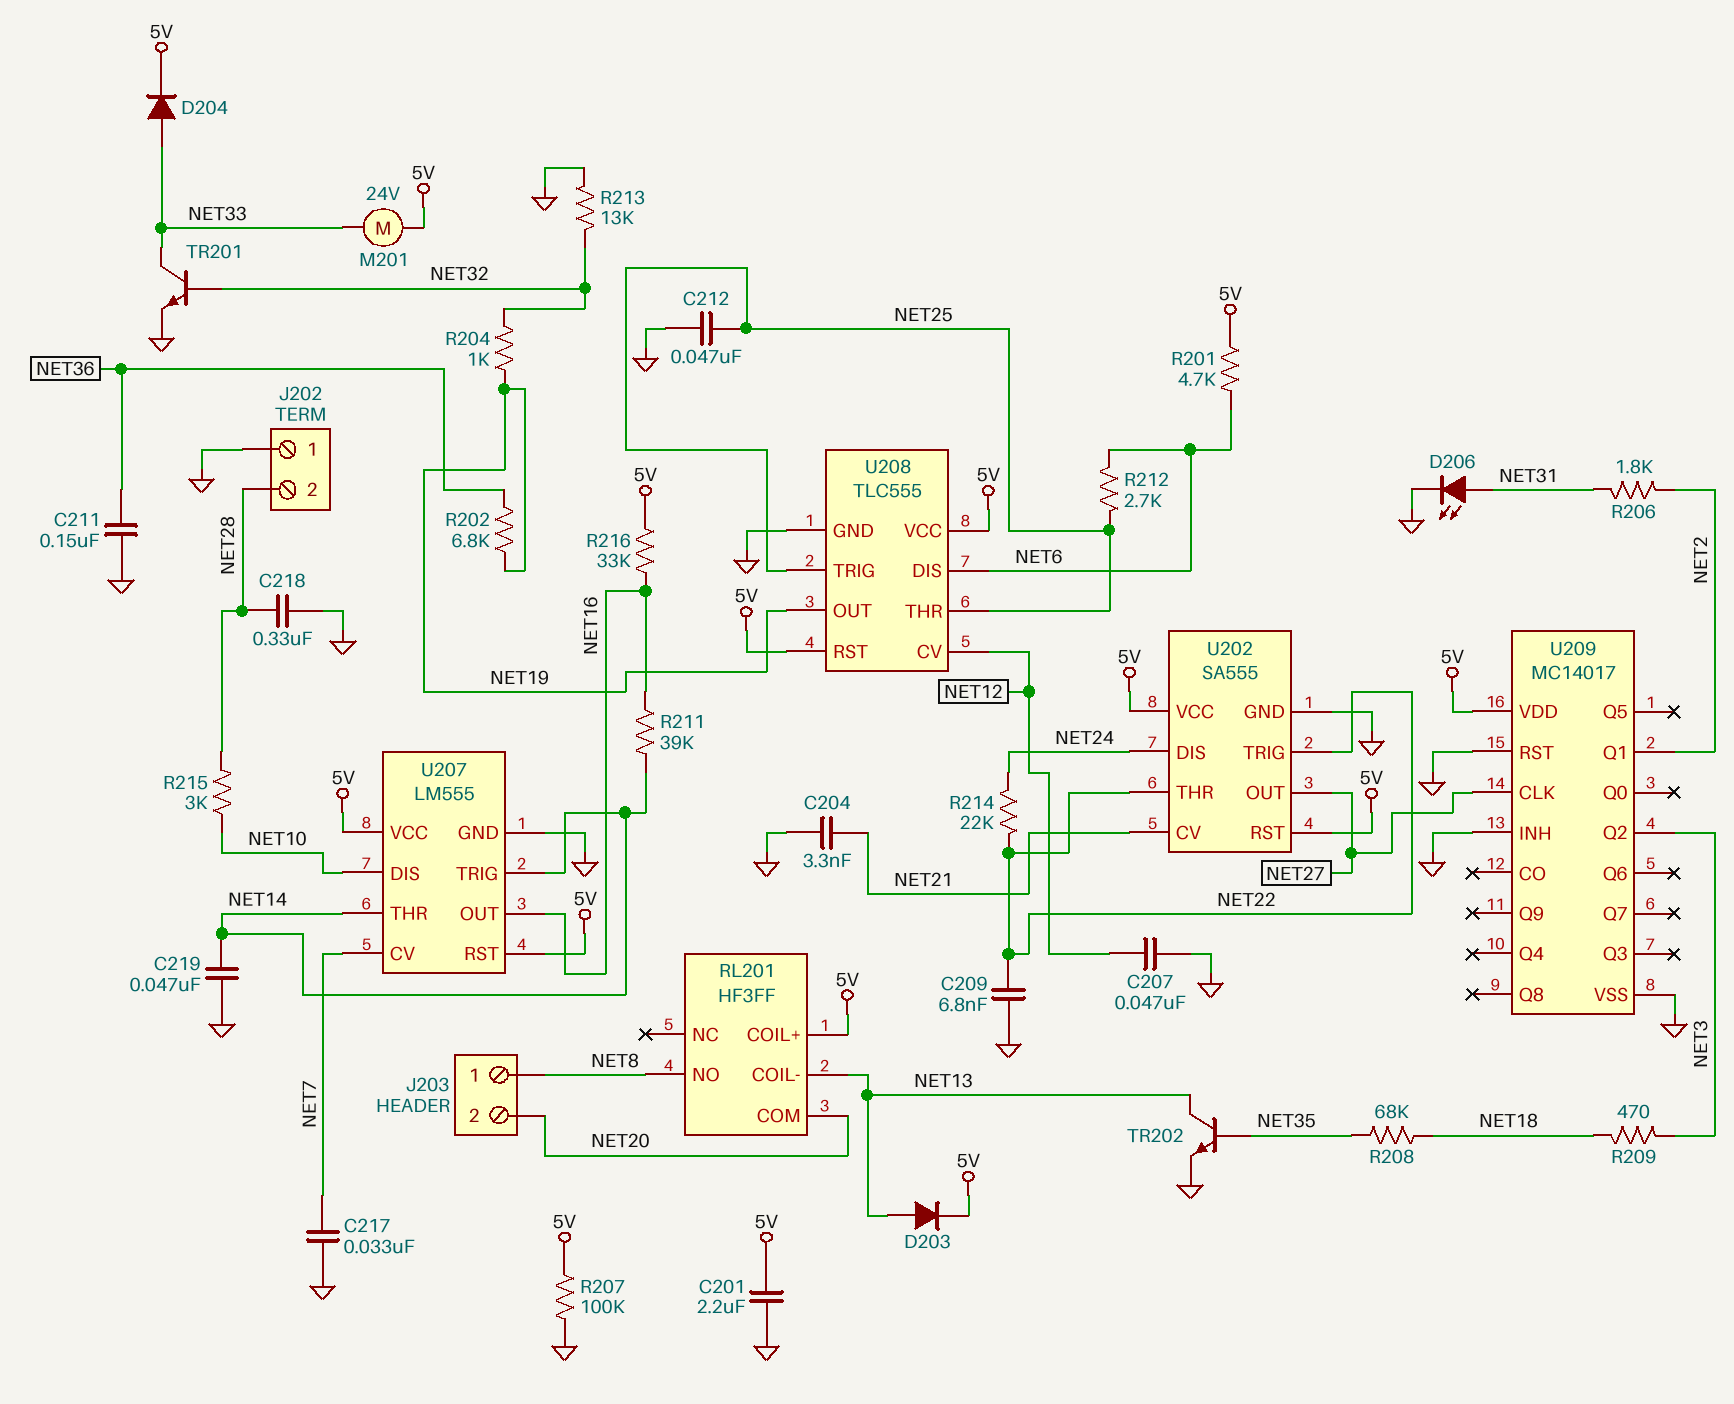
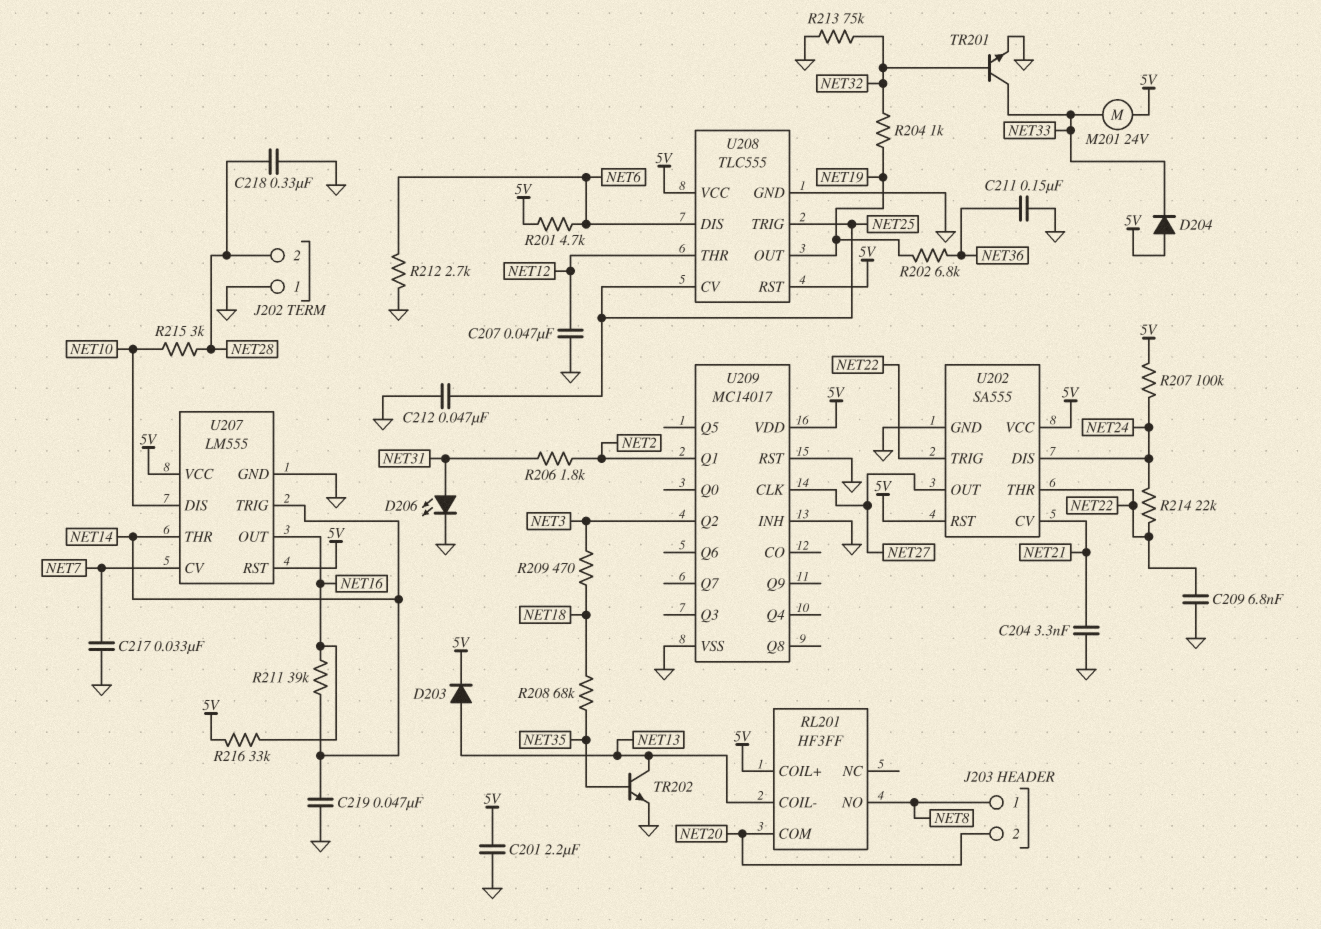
D204: diode (A NET33, K 5V) -> diode (A 5V, K NET33)
R207: 100k (5V, GND) -> 100k (5V, NET24)
R212: 2.7k (NET6, NET25) -> 2.7k (GND, NET6)
R213: 13k (GND, NET32) -> 75k (GND, NET32)
U208 pin CV: NET12 -> NET25
U208 pin THR: NET25 -> NET12

